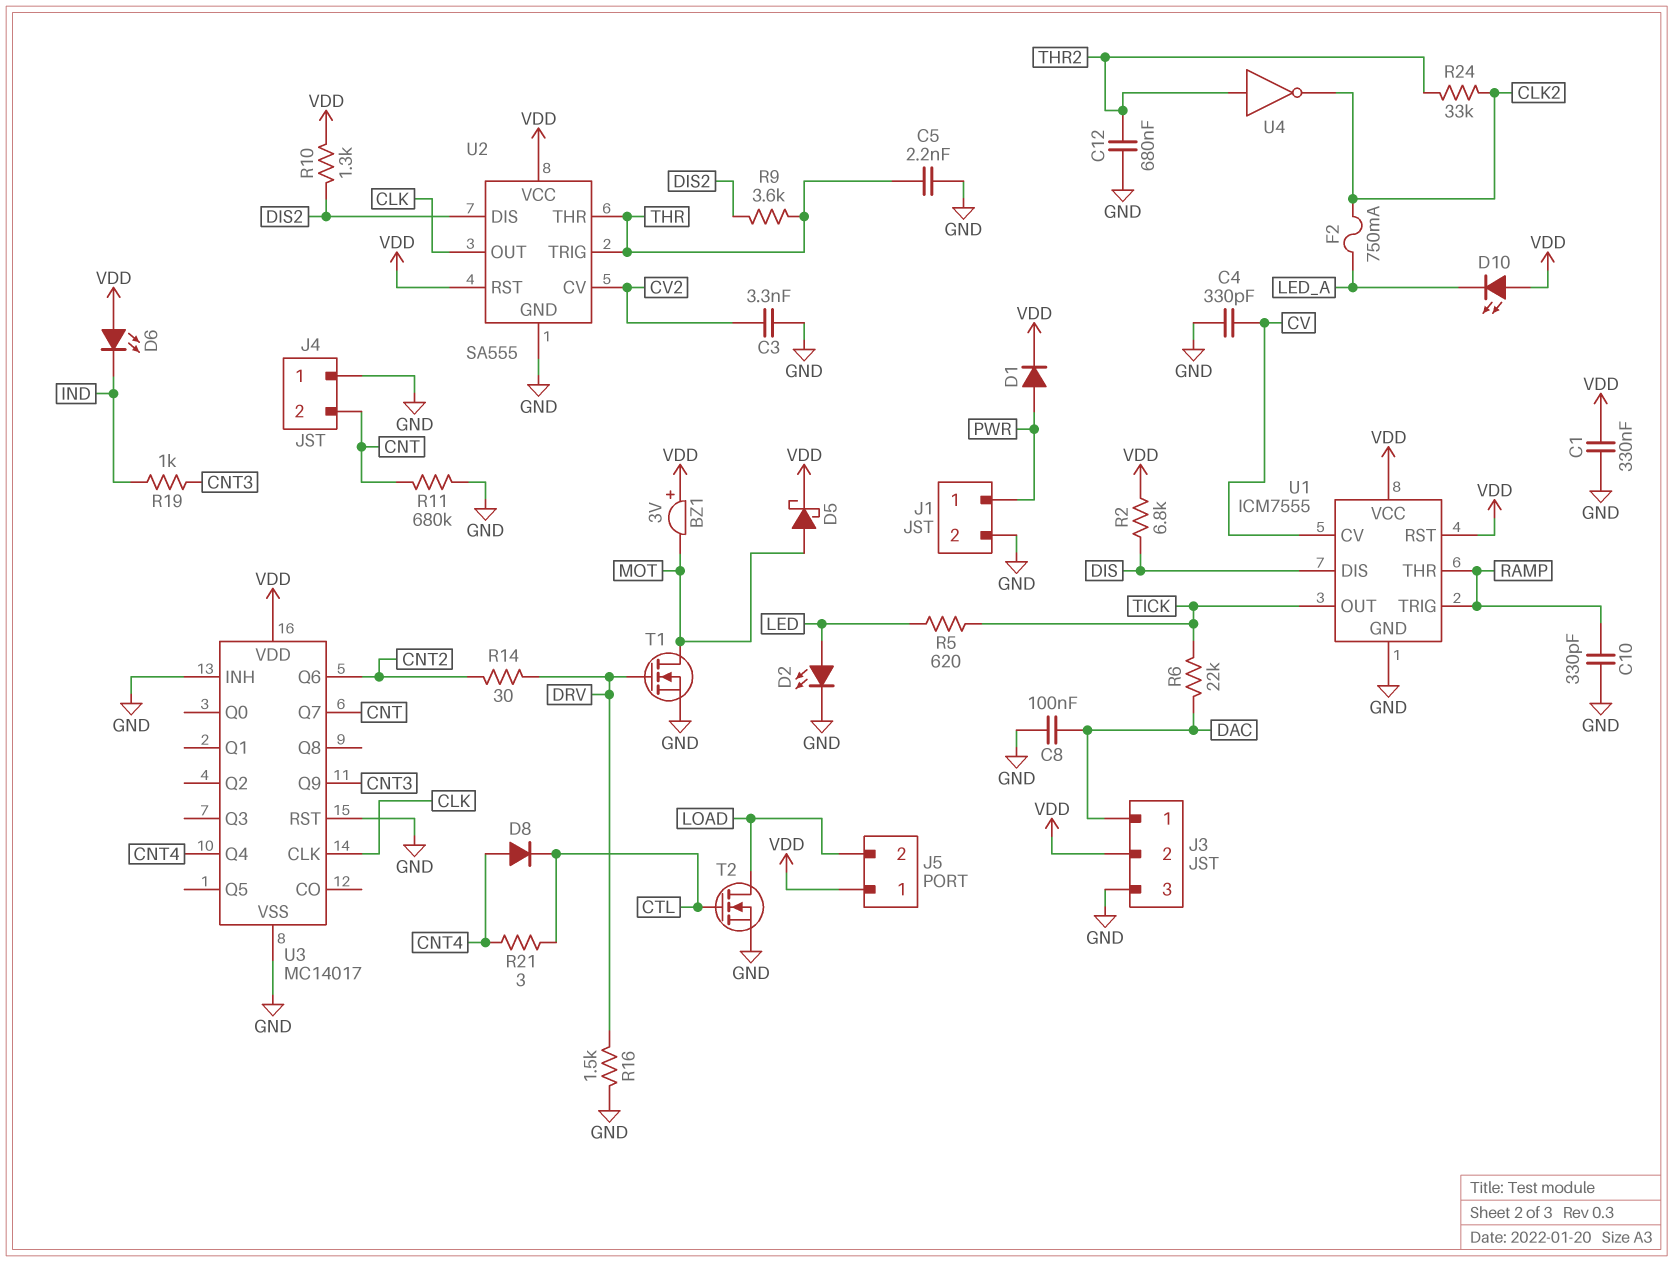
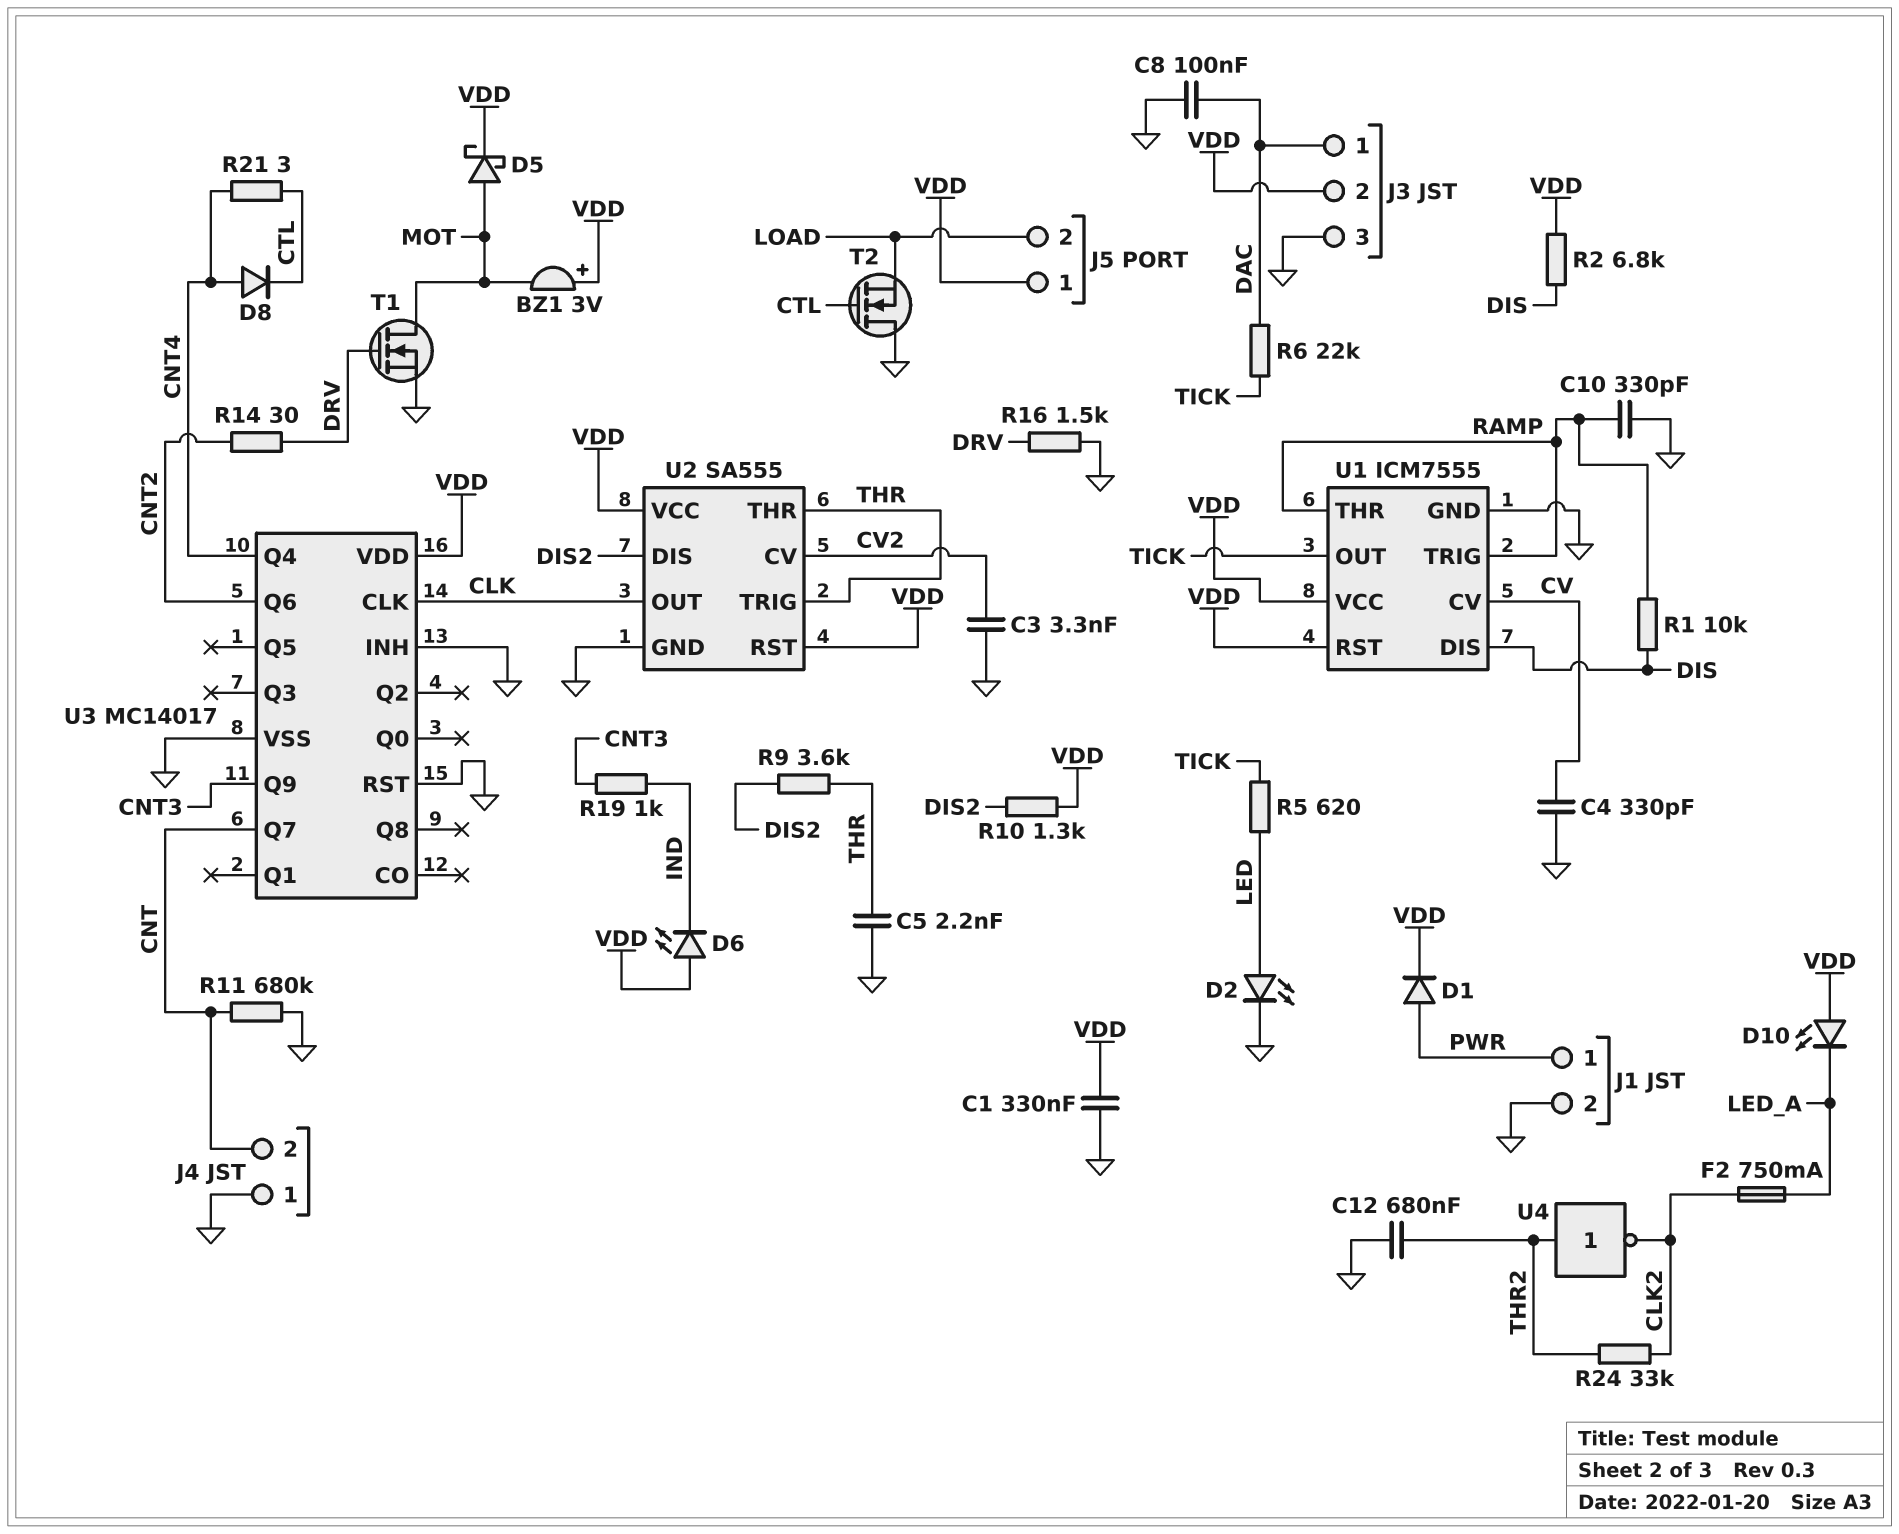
R1: none -> 10k (DIS, RAMP)
T2: NMOS (G CTL, D LOAD, S GND) -> NMOS (G CTL, D GND, S LOAD)

